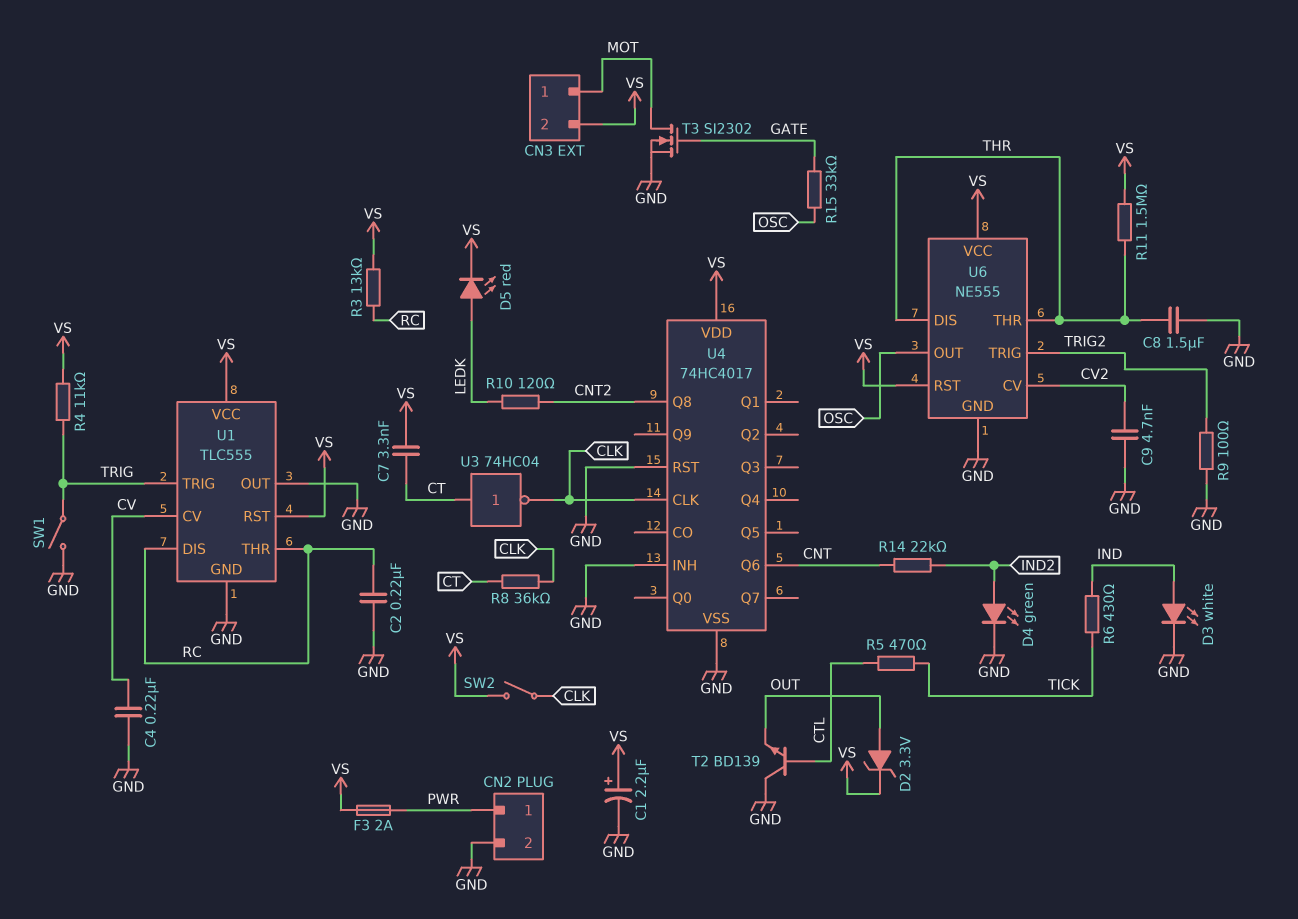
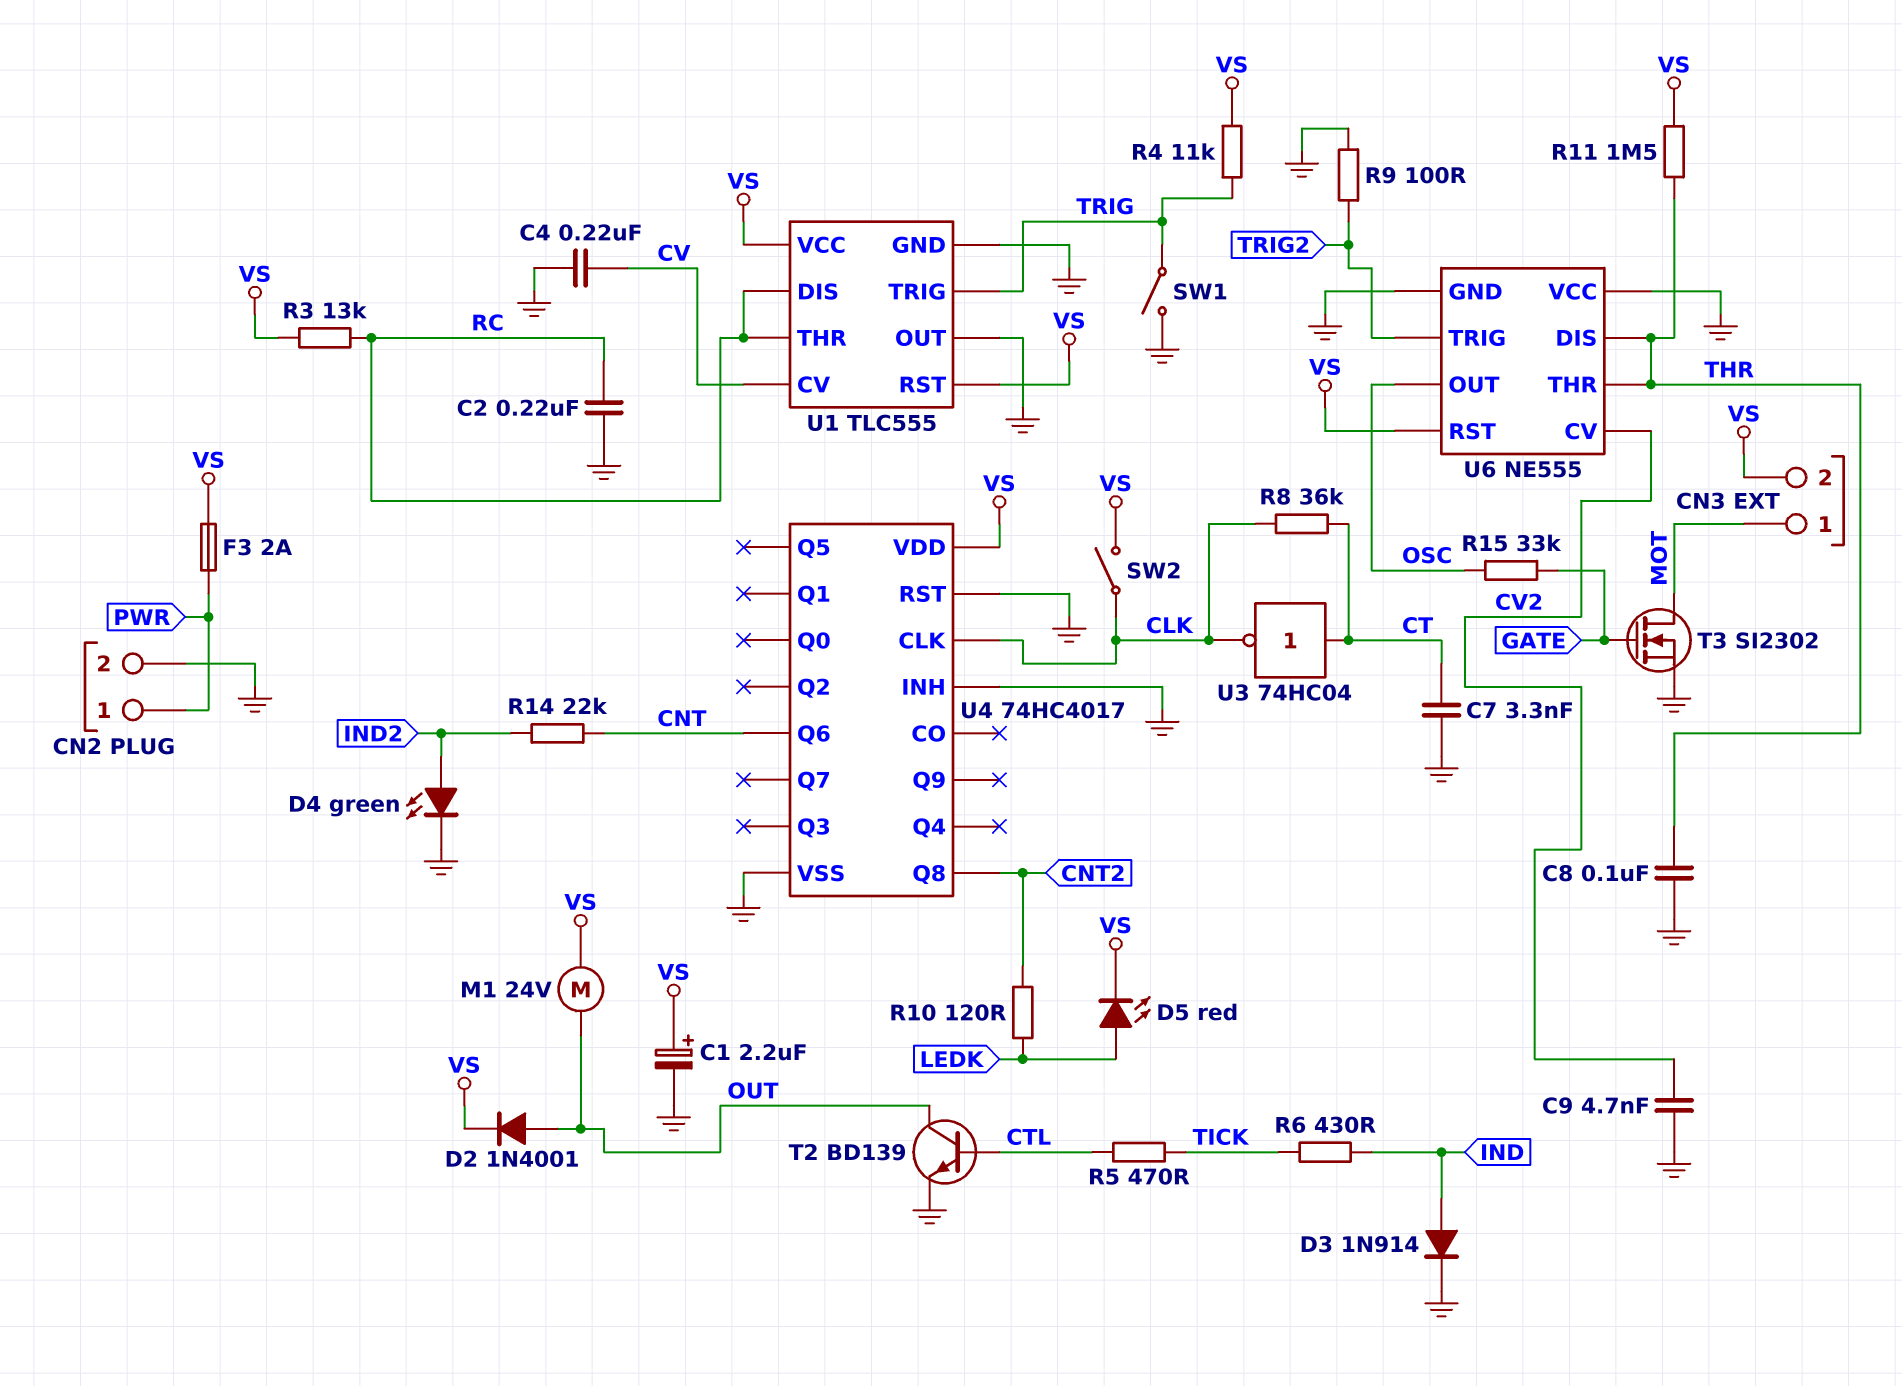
C7: 3.3nF (CT, VS) -> 3.3nF (CT, GND)
C8: 1.5uF (GND, THR) -> 100nF (GND, THR)
D2: zener 3.3V (A OUT, K VS) -> diode 1N4001 (A OUT, K VS)
D3: LED white (A IND, K GND) -> diode 1N914 (A IND, K GND)
M1: none -> motor 24V (OUT, VS)
T2: NPN BD139 (B CTL, C GND, E OUT) -> NPN BD139 (B CTL, C OUT, E GND)
U6 pin VCC: VS -> GND

